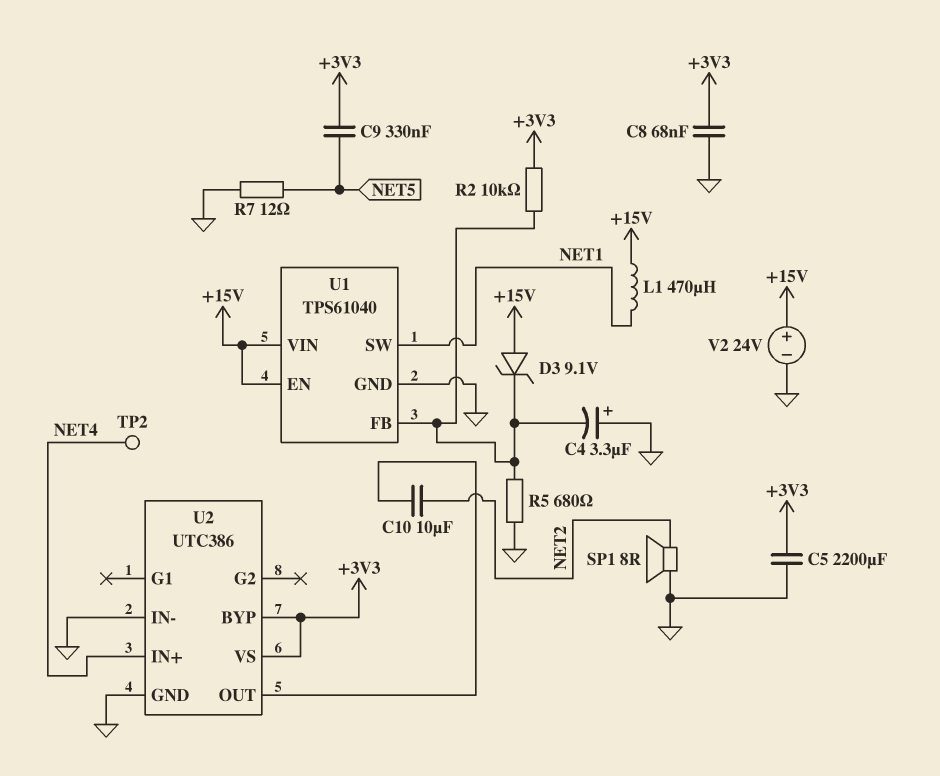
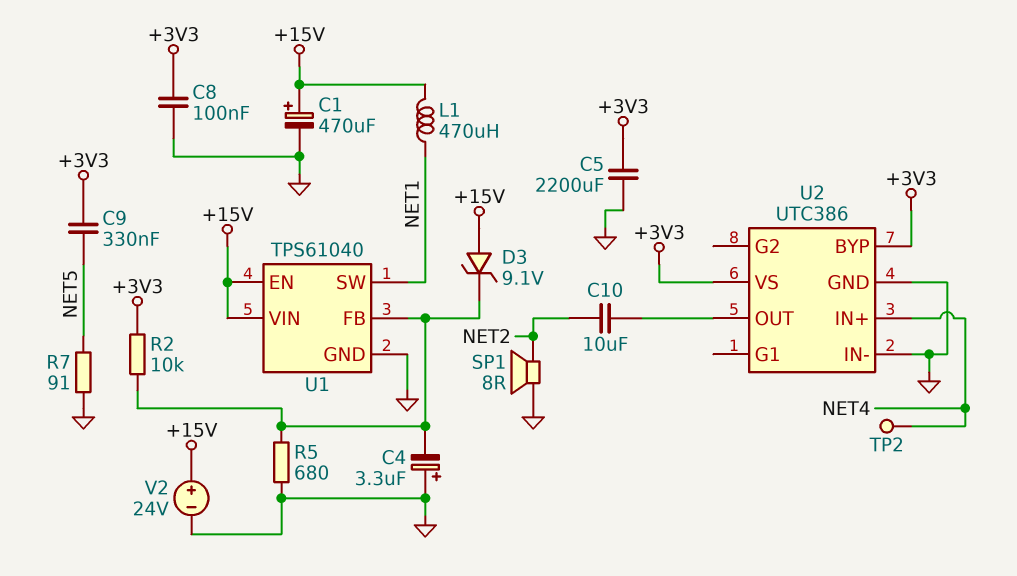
C1: none -> 470uF (plus +15V, minus GND)
C8: 68nF (+3V3, GND) -> 100nF (+3V3, GND)
R7: 12 (GND, NET5) -> 91 (GND, NET5)

